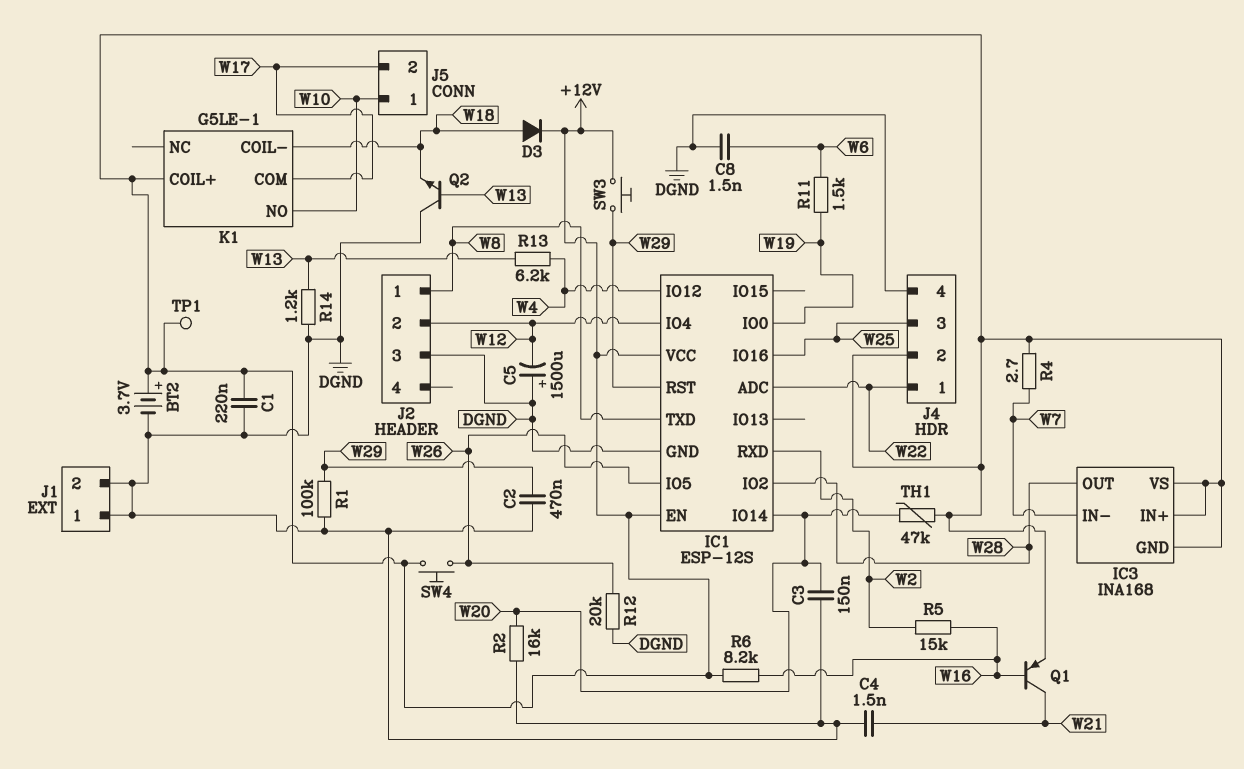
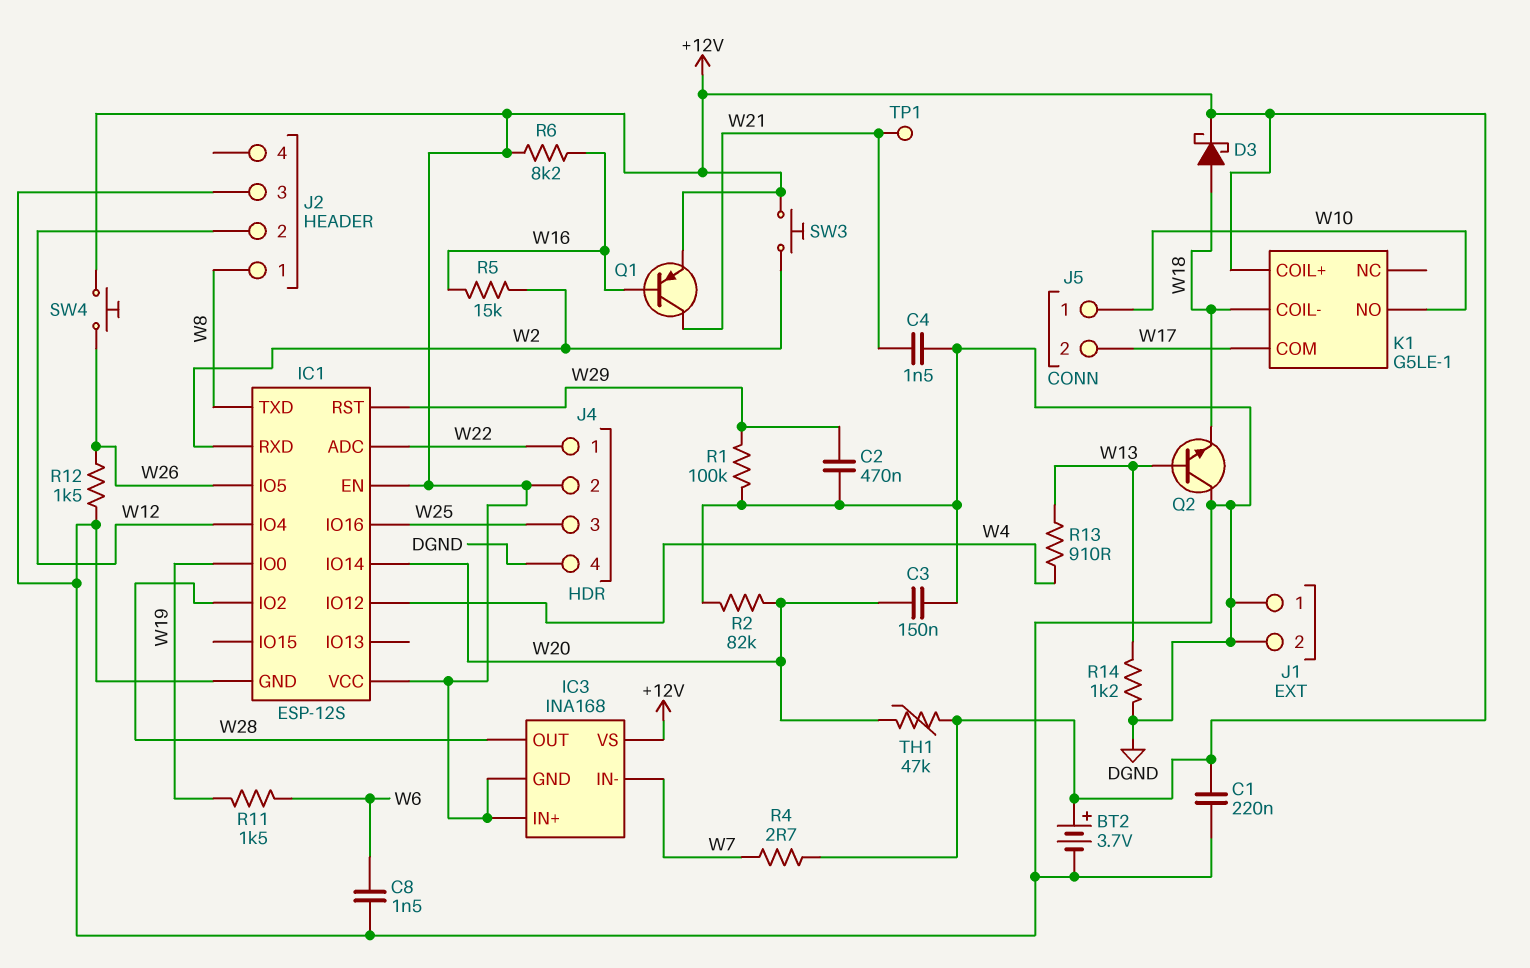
C5: 1500uF (plus DGND, minus W12) -> none
D3: diode (A W18, K +12V) -> schottky (A W18, K +12V)
R2: 16k (DGND, W20) -> 82k (DGND, W20)
R12: 20k (DGND, W26) -> 1.5k (DGND, W26)
R13: 6.2k (W4, W13) -> 910 (W4, W13)
SW3: button (+12V, W29) -> button (+12V, W2)
TP1: test point (+12V) -> test point (W21)

